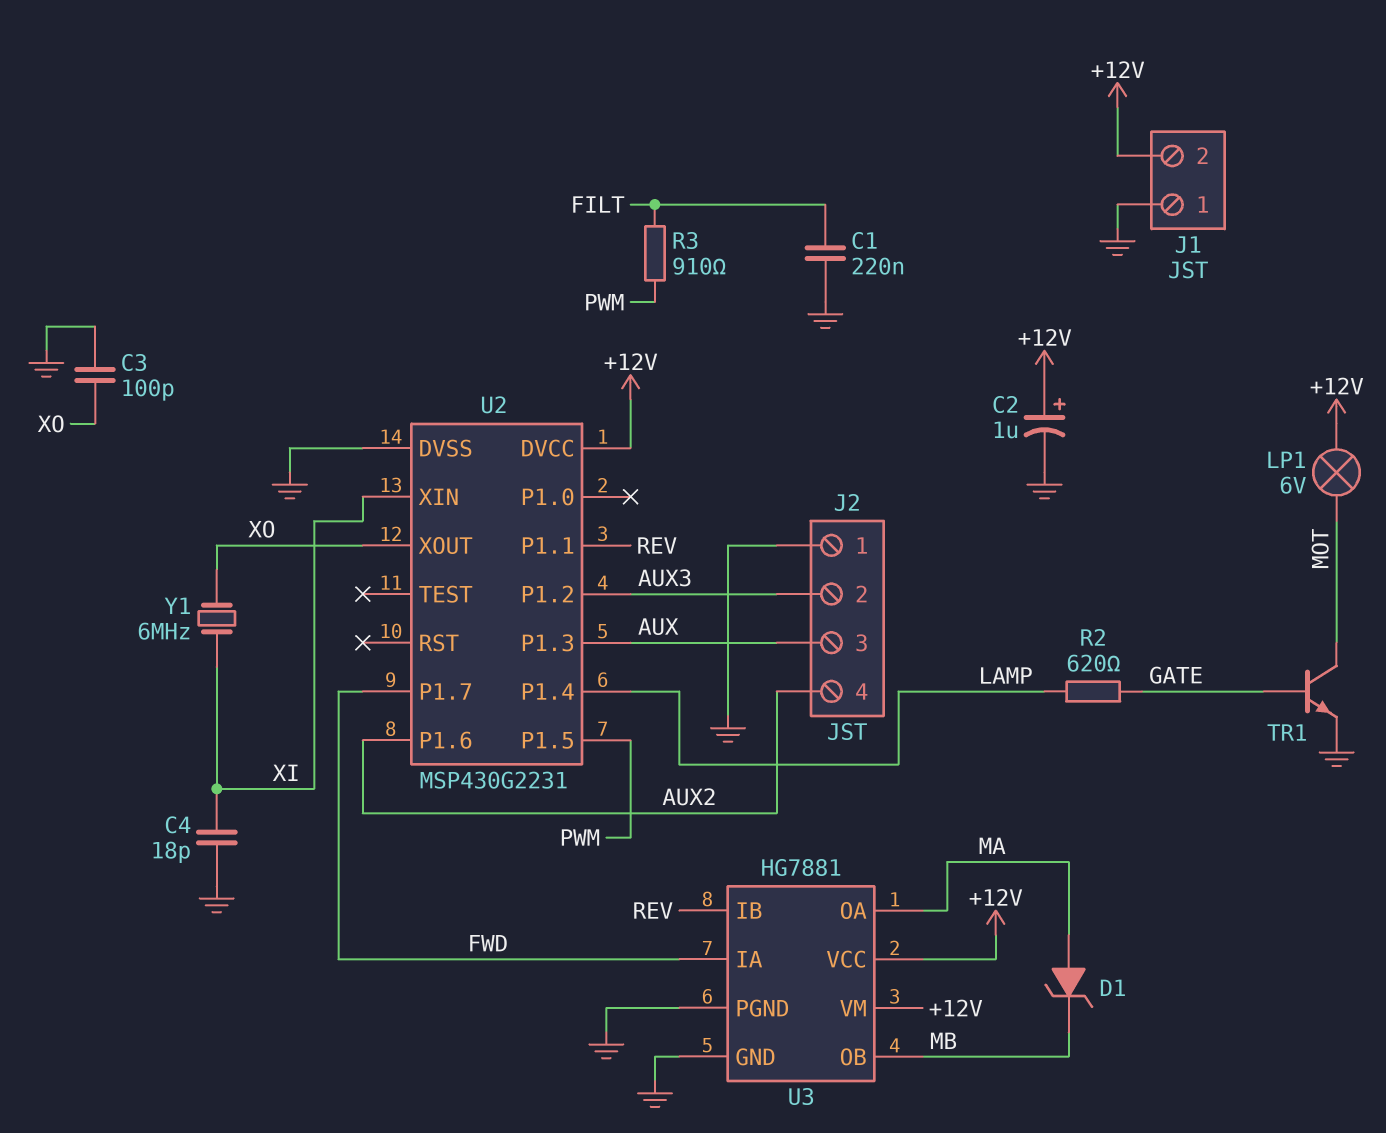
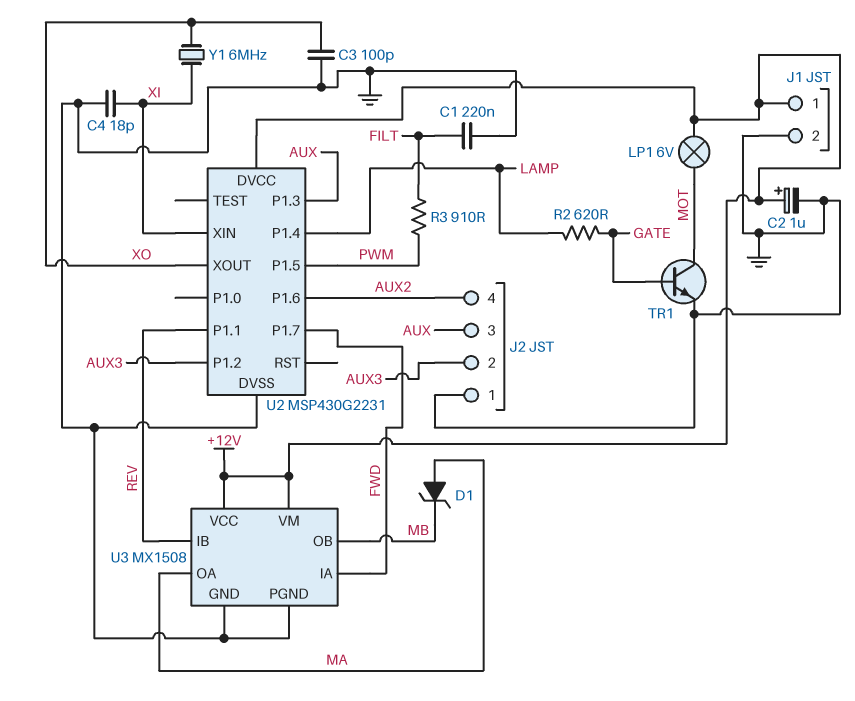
J1 pin 1: GND -> +12V
J1 pin 2: +12V -> GND
U3: HG7881 -> MX1508

